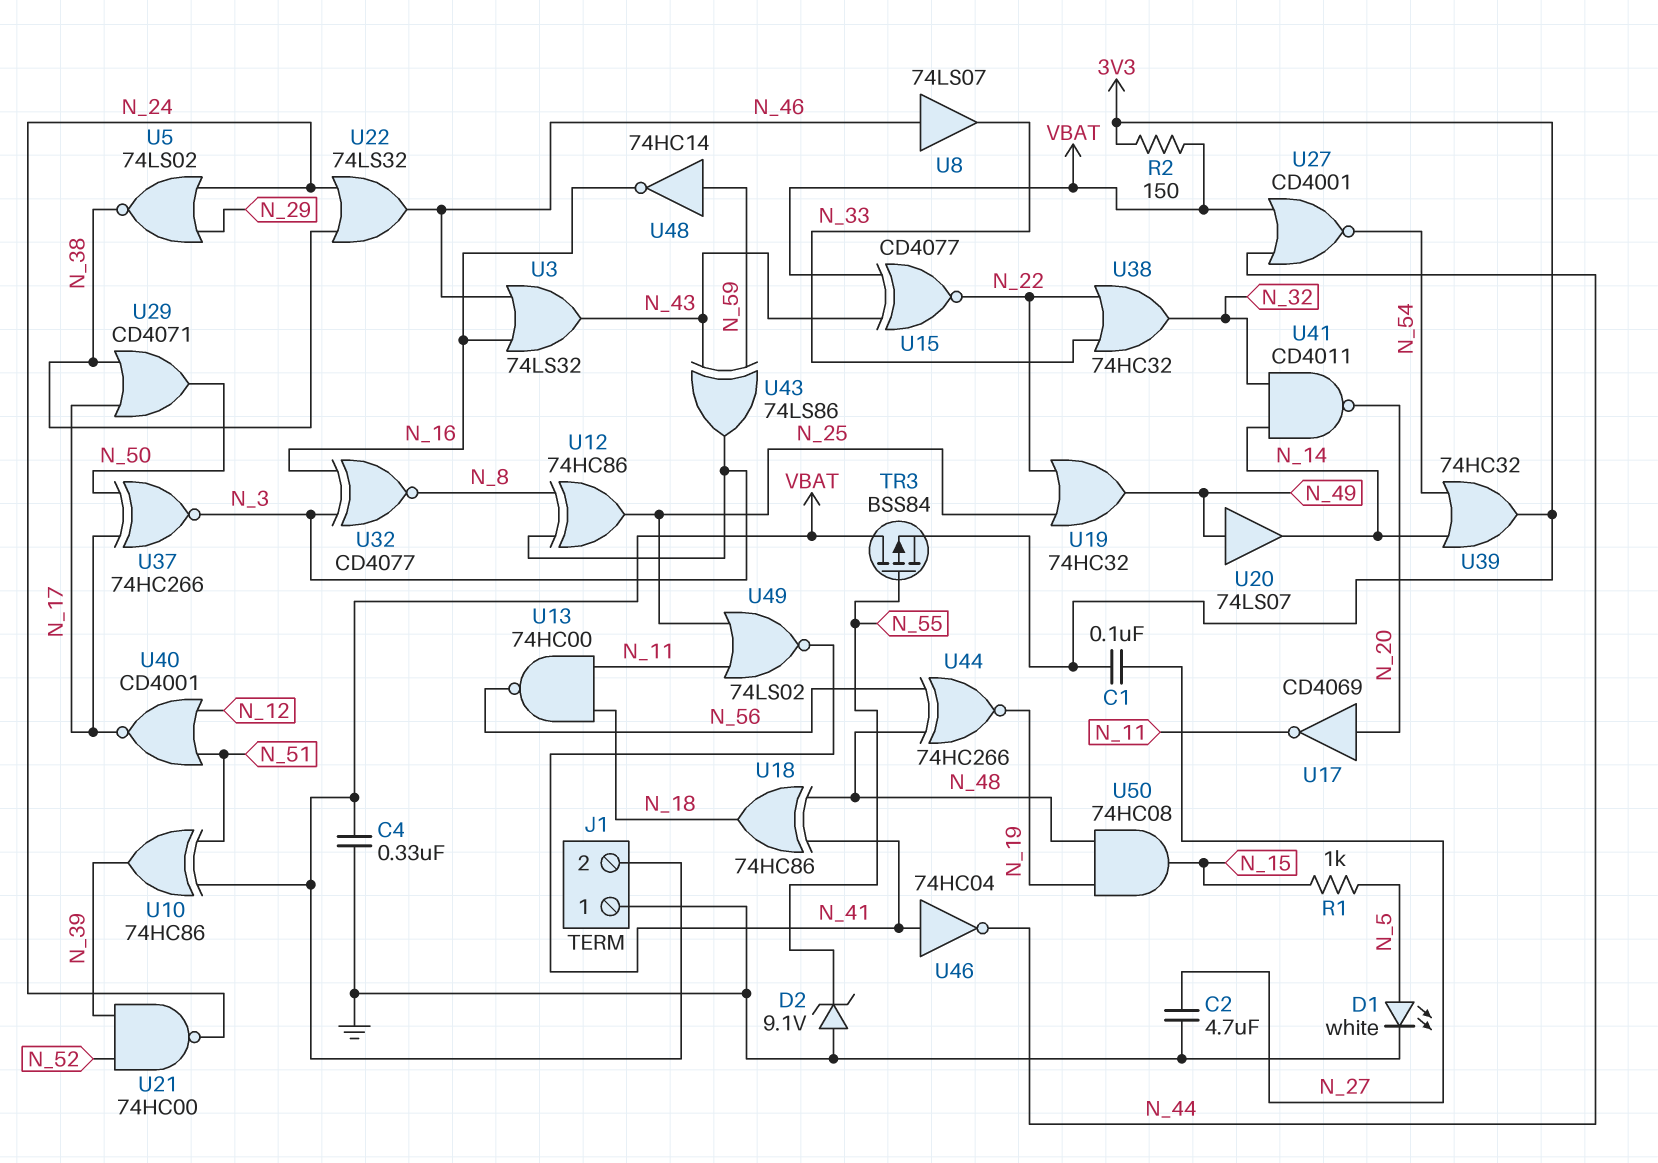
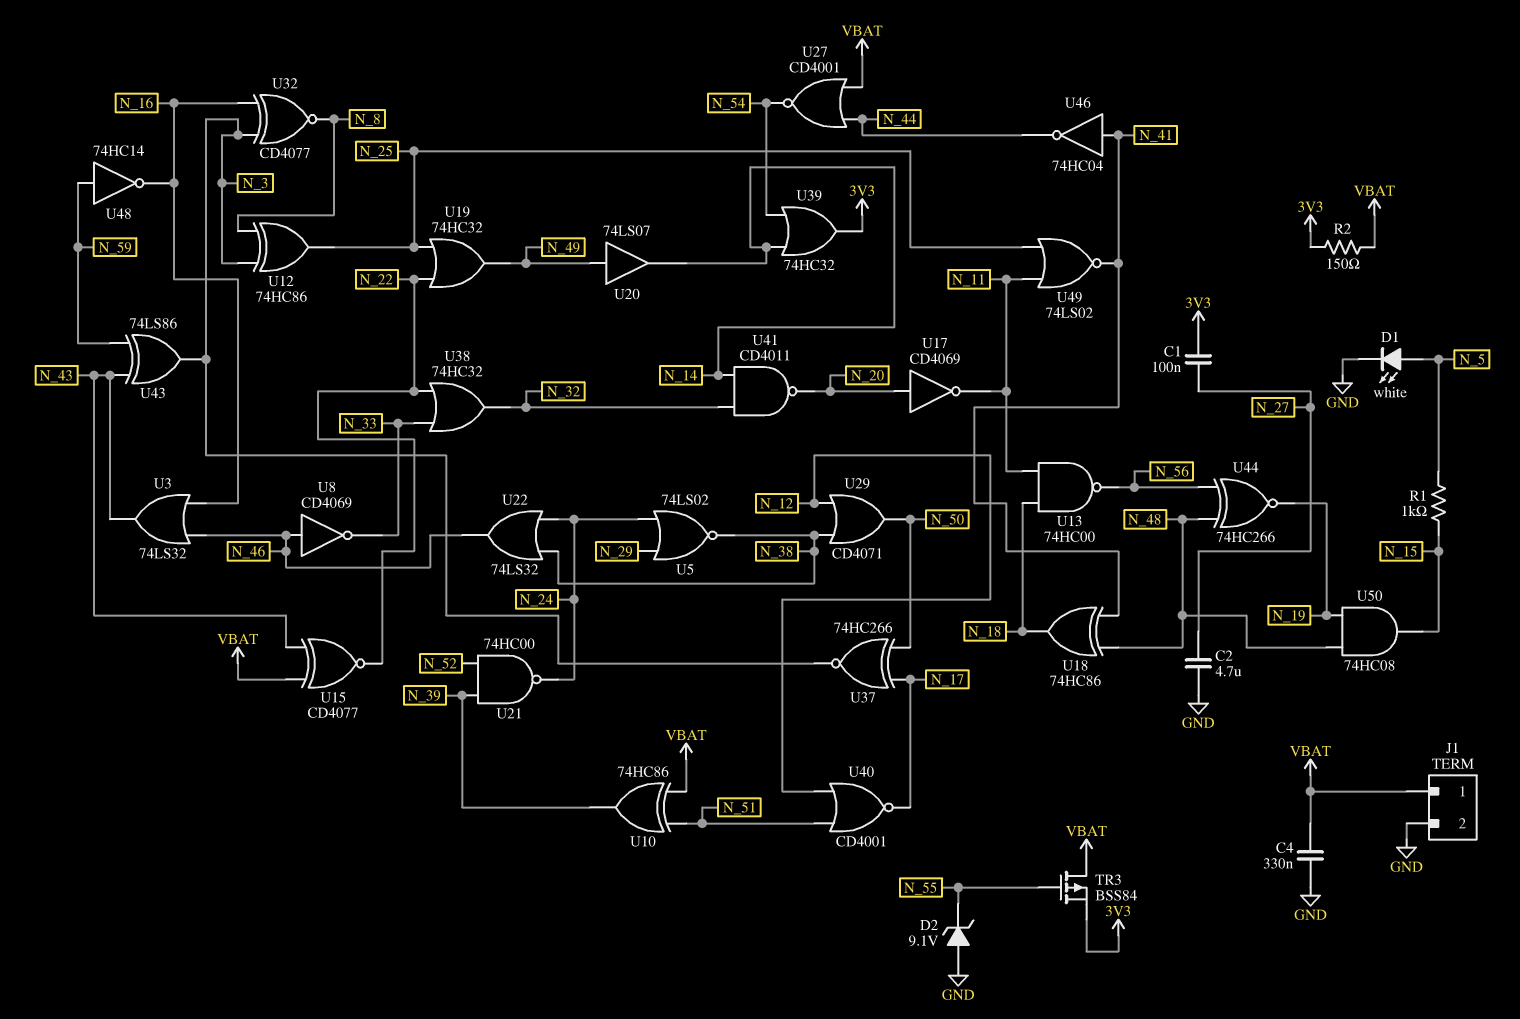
J1 pin 1: GND -> VBAT
J1 pin 2: VBAT -> GND
U8: buffer 74LS07 (in N_46, out N_33) -> NOT CD4069 (in N_46, out N_33)
U29: OR CD4071 (in N_17, in N_38, out N_50) -> OR CD4071 (in N_12, in N_38, out N_50)

